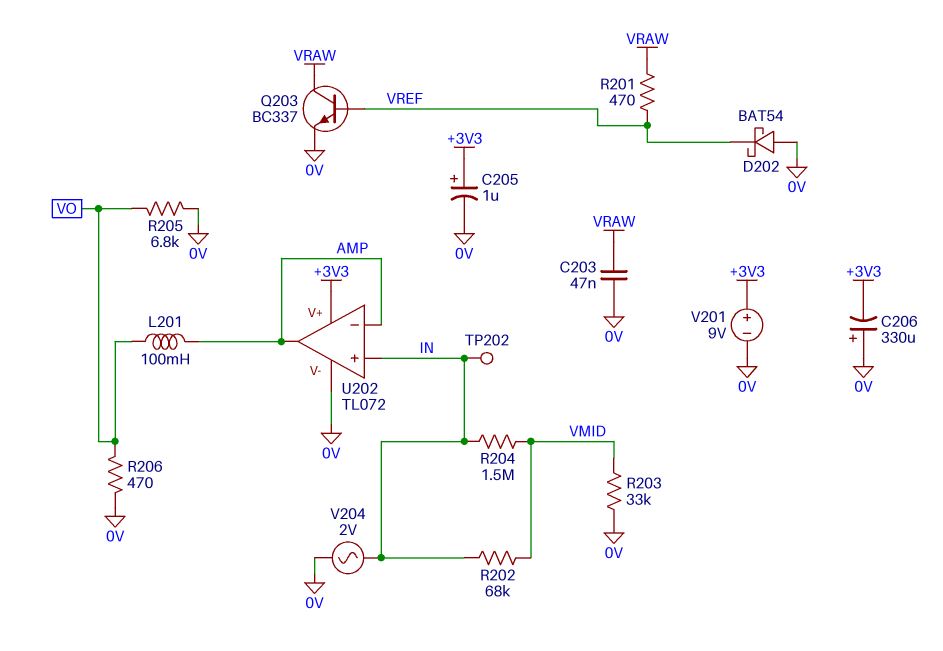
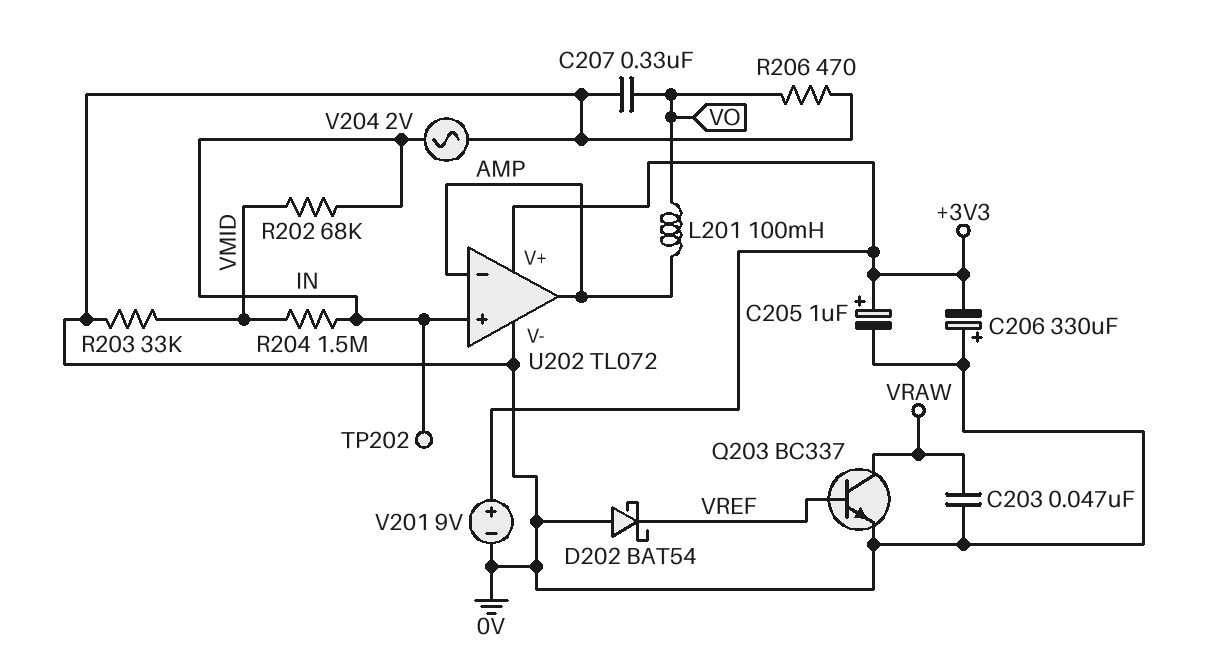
C207: none -> 330nF (0V, VO)
R201: 470 (VRAW, VREF) -> none
R205: 6.8k (0V, VO) -> none

